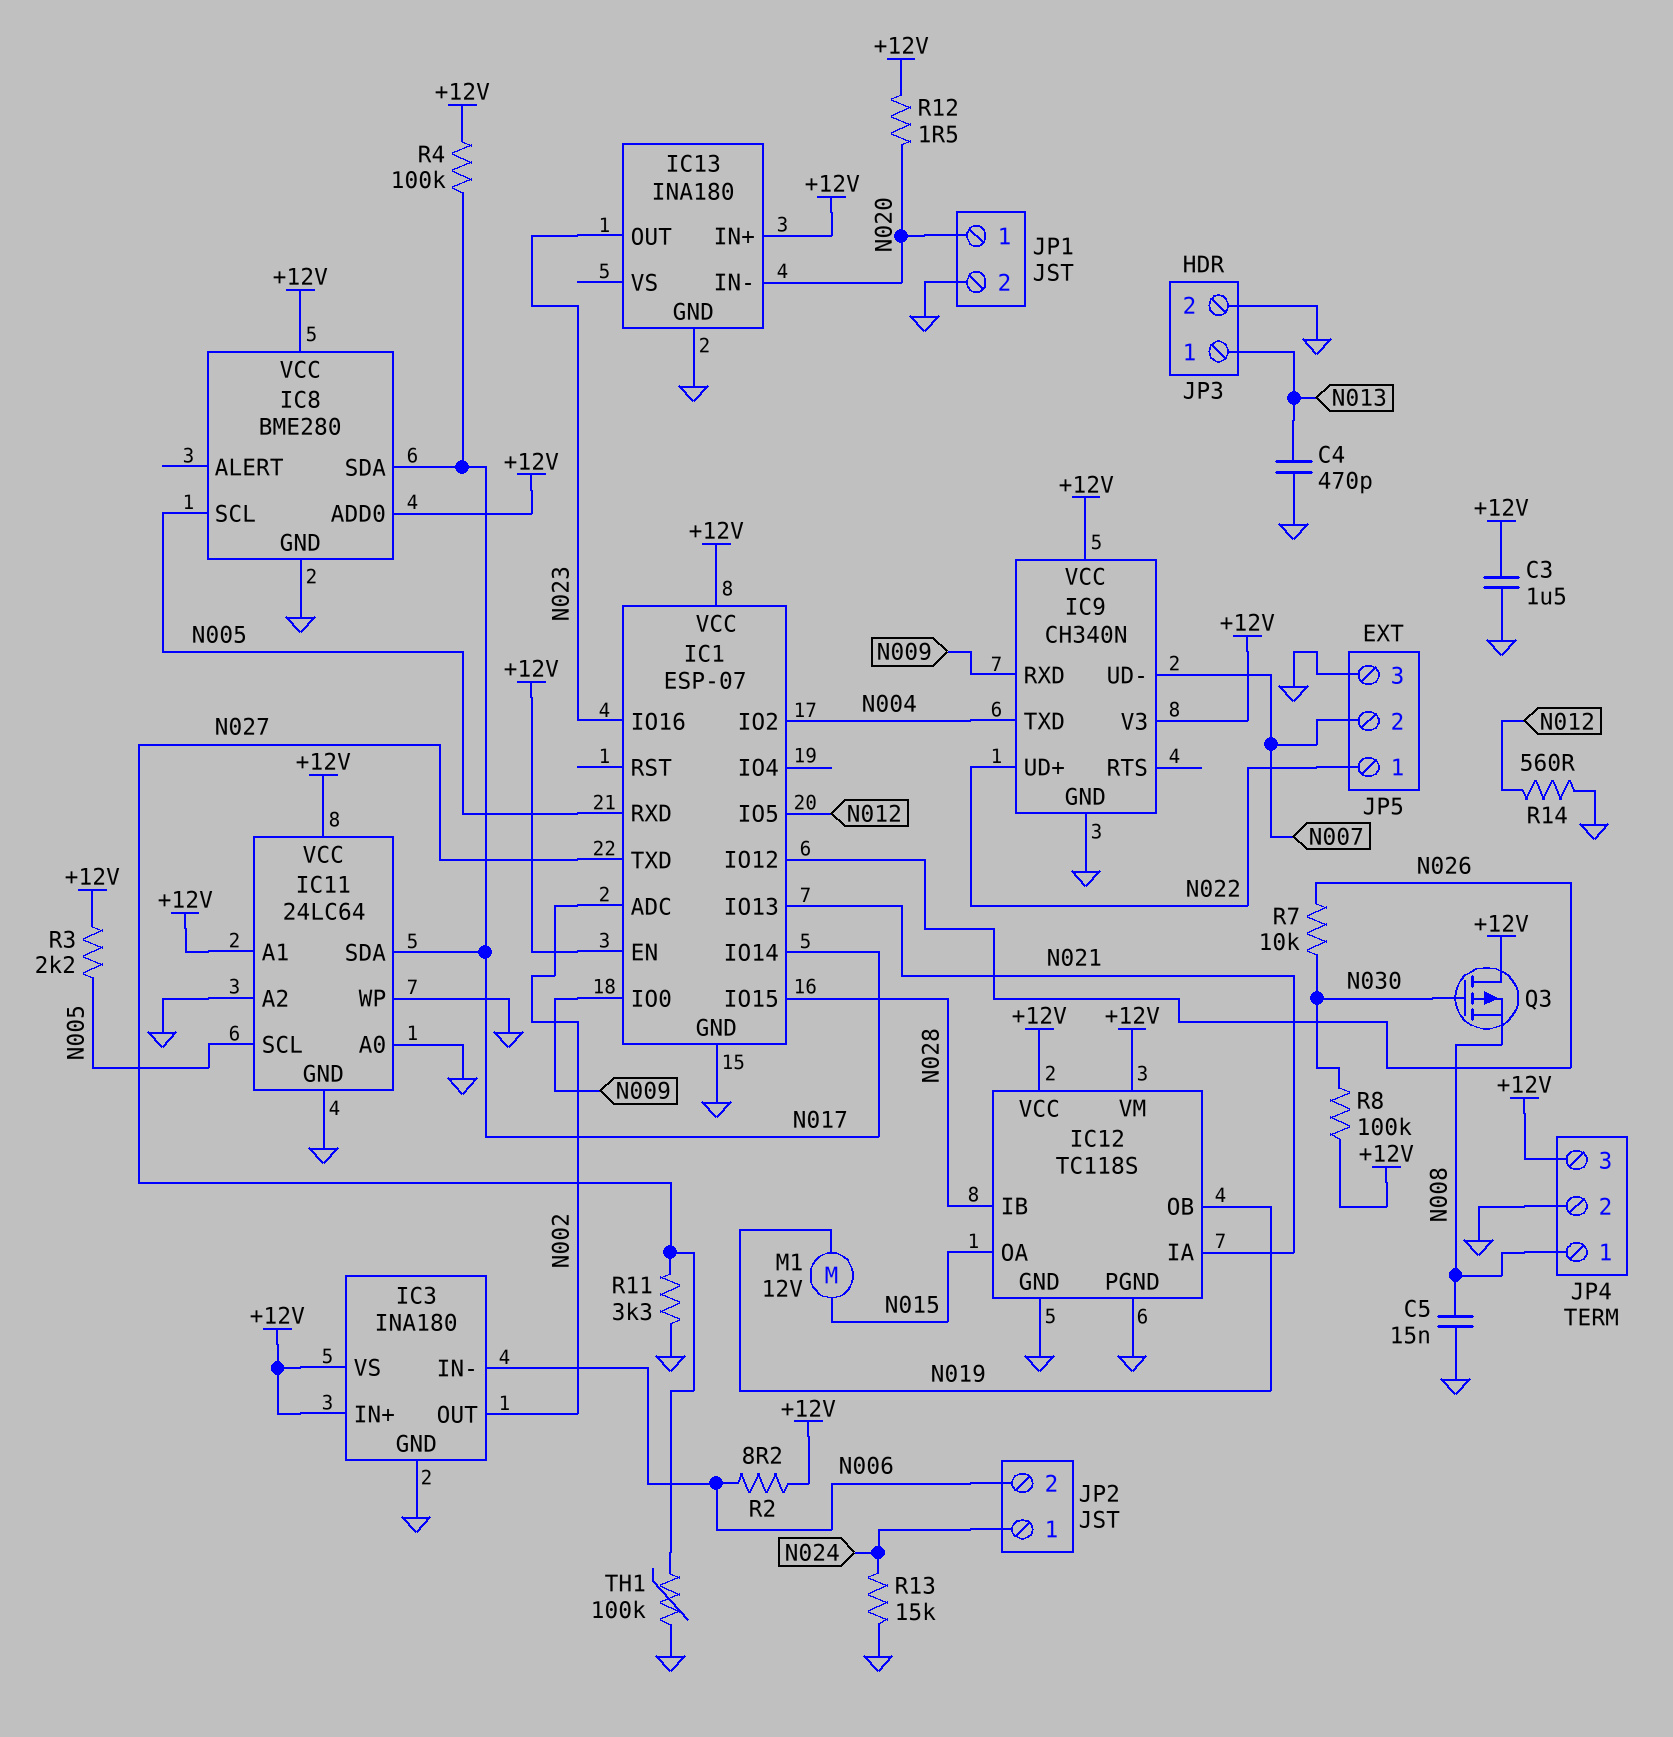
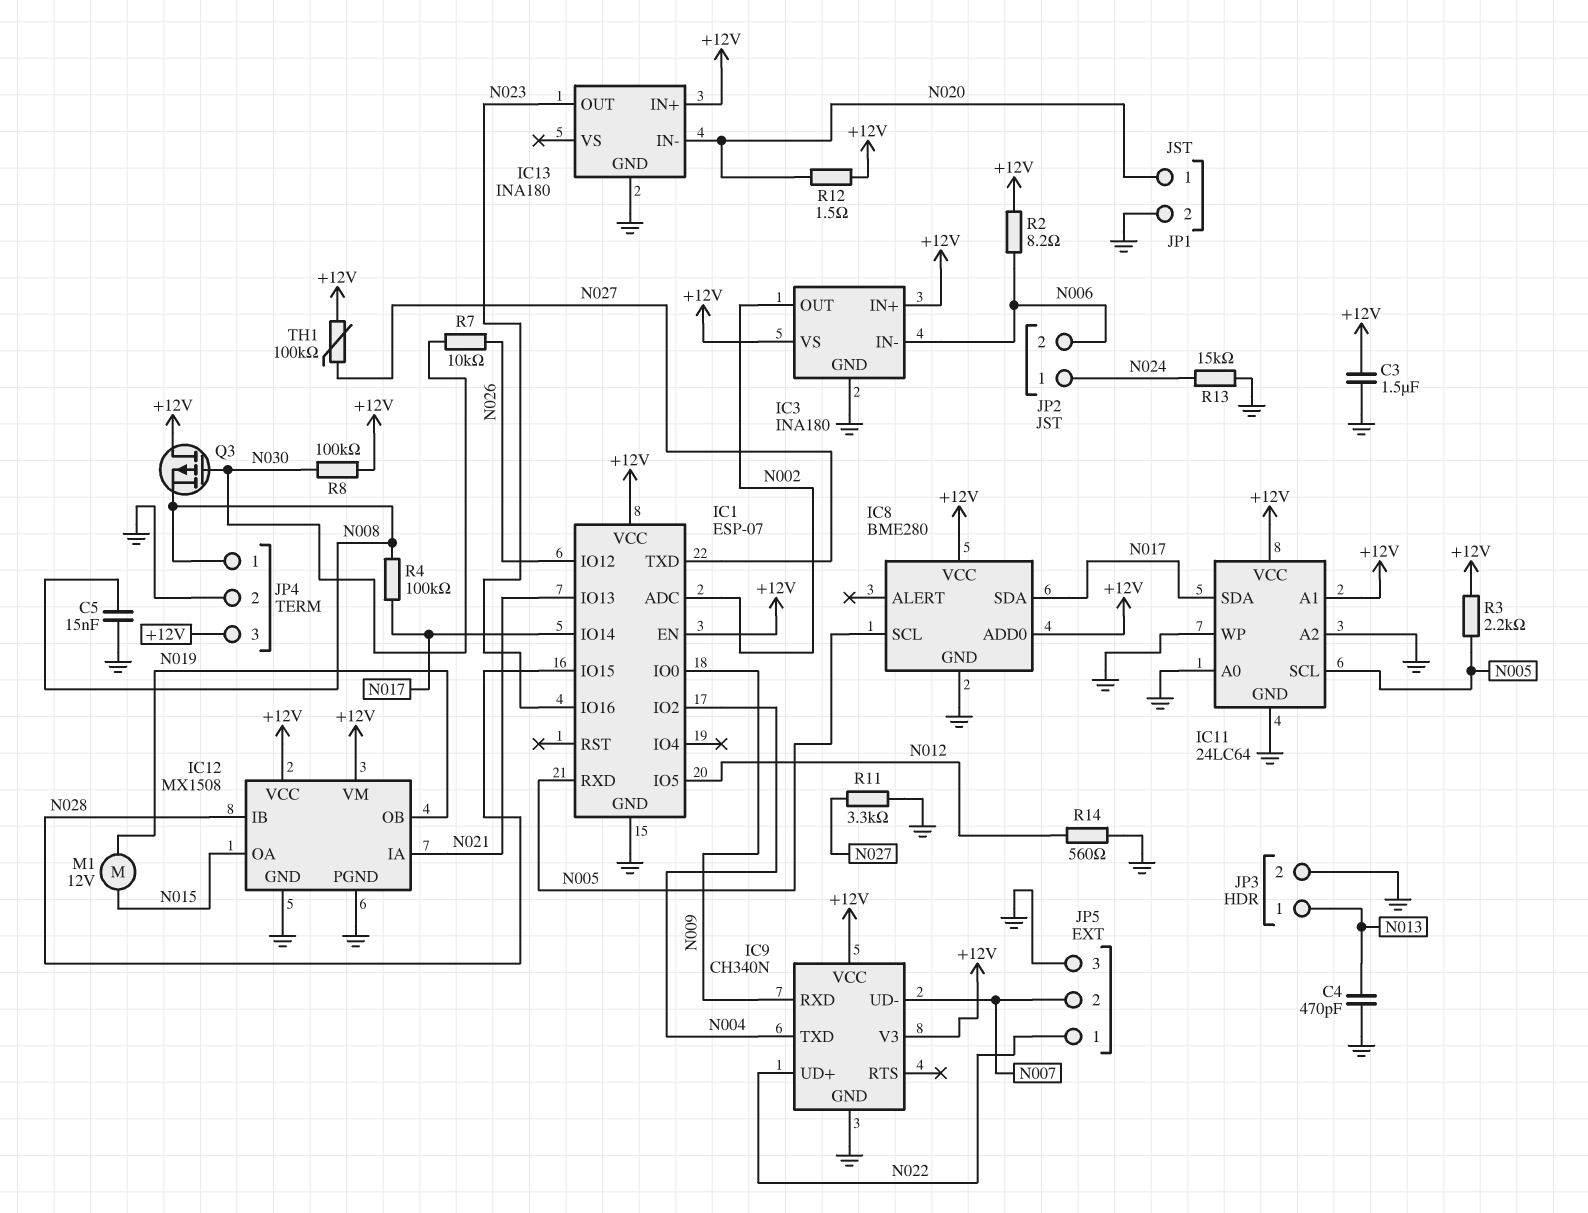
IC12: TC118S -> MX1508
R4: 100k (+12V, N017) -> 100k (N008, N017)
TH1: 100k (GND, N027) -> 100k (+12V, N027)

